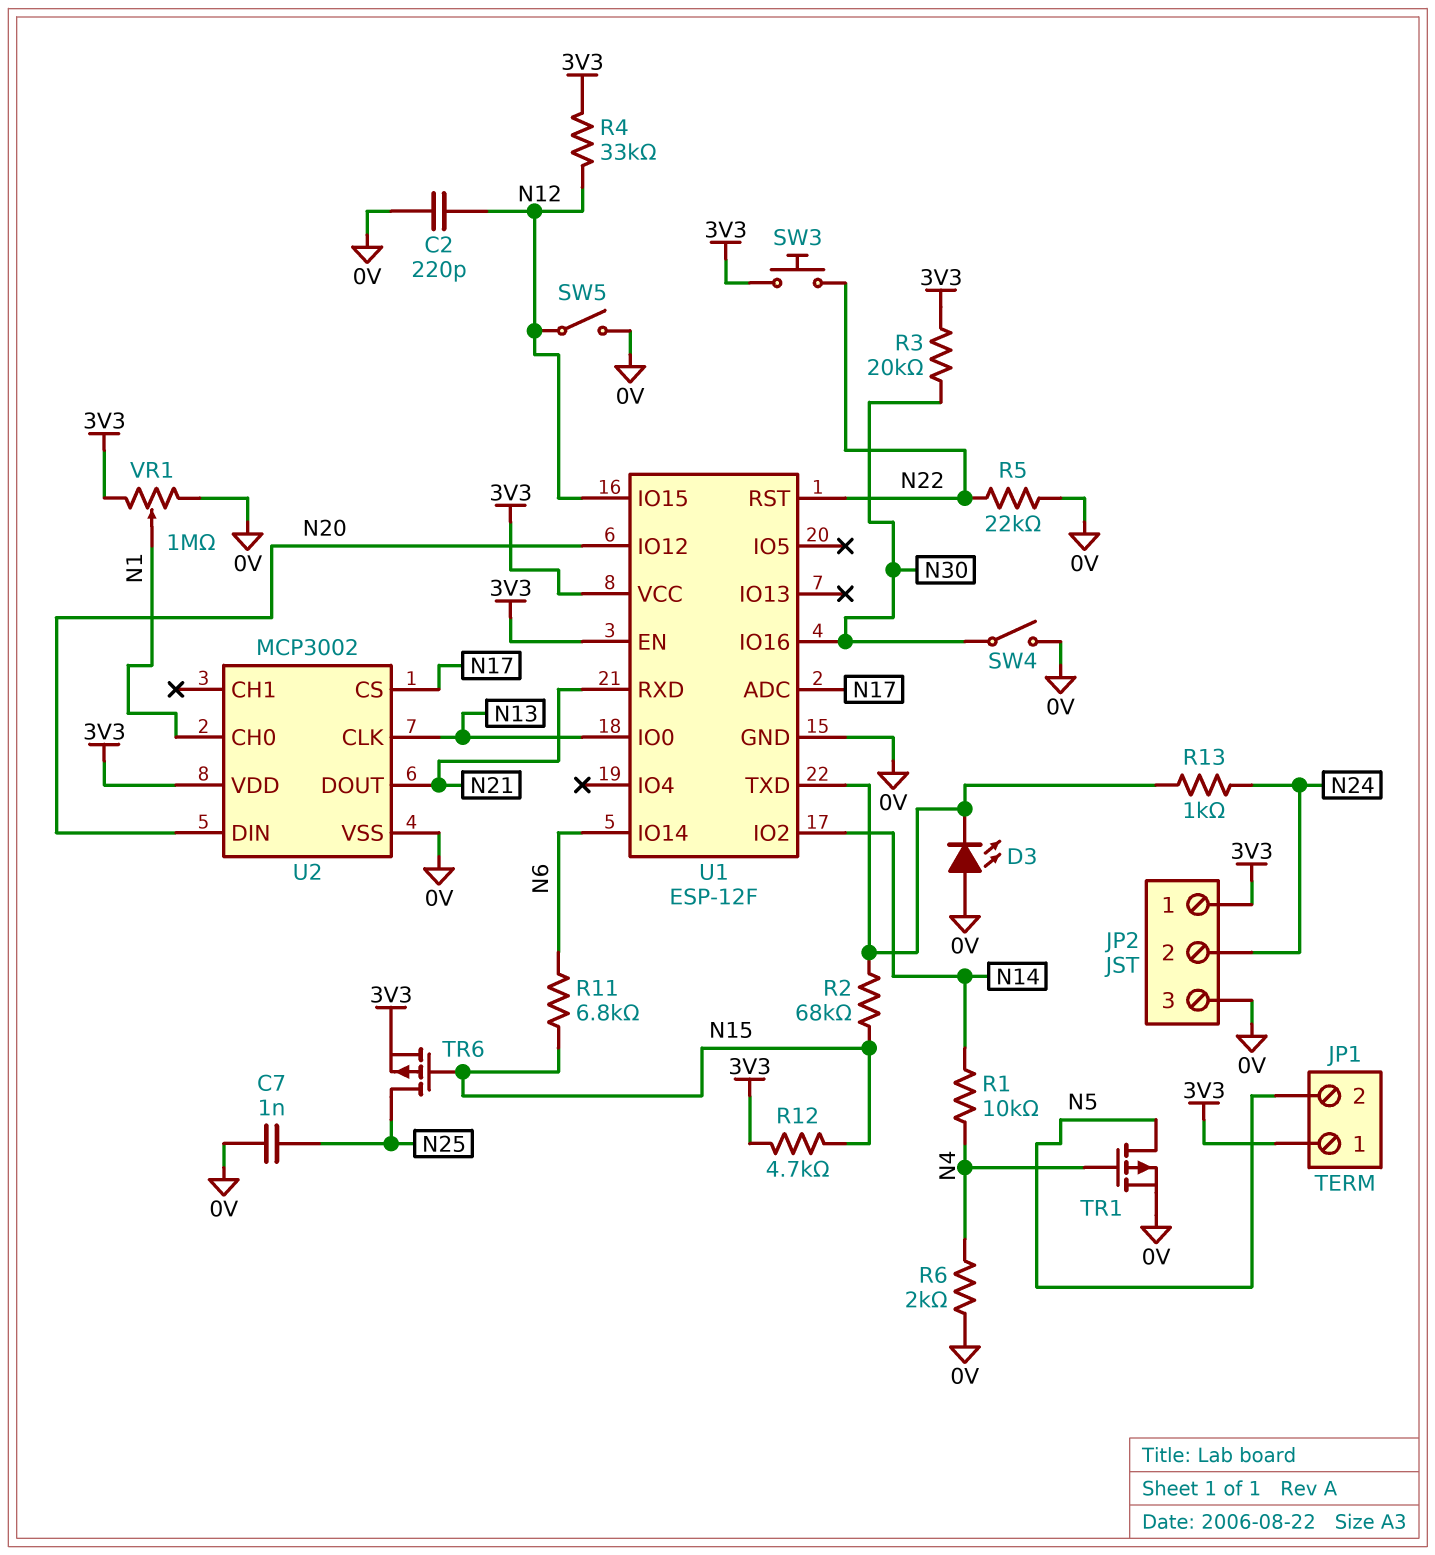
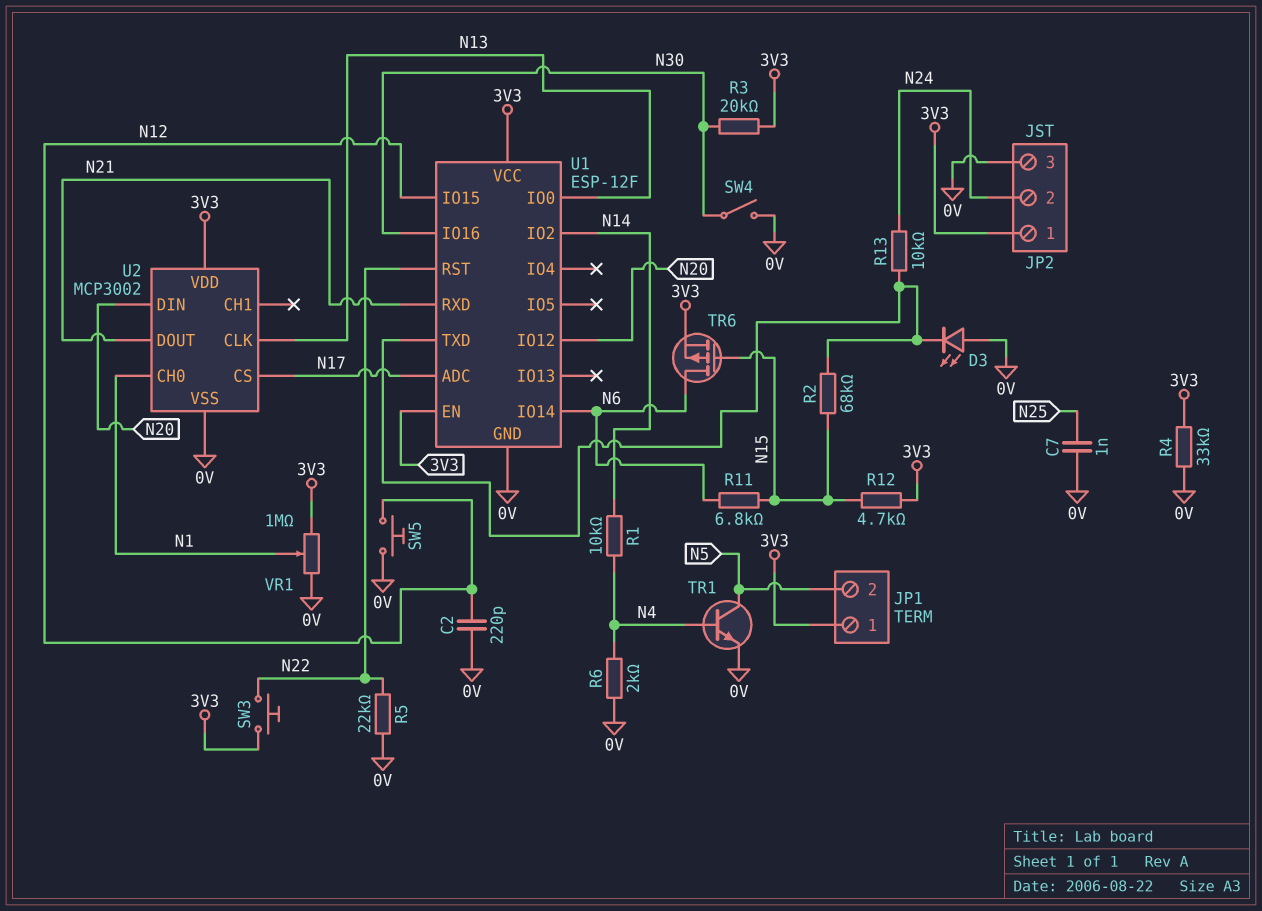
R4: 33k (3V3, N12) -> 33k (0V, 3V3)
R13: 1k (N24, U1/TXD) -> 10k (N24, U1/TXD)
SW5: switch (0V, N12) -> button (0V, N12)
TR1: PMOS (G N4, D N5, S 0V) -> NPN (B N4, C N5, E 0V)
TR6: PMOS (G N15, D N25, S 3V3) -> PMOS (G N15, D N6, S 3V3)

